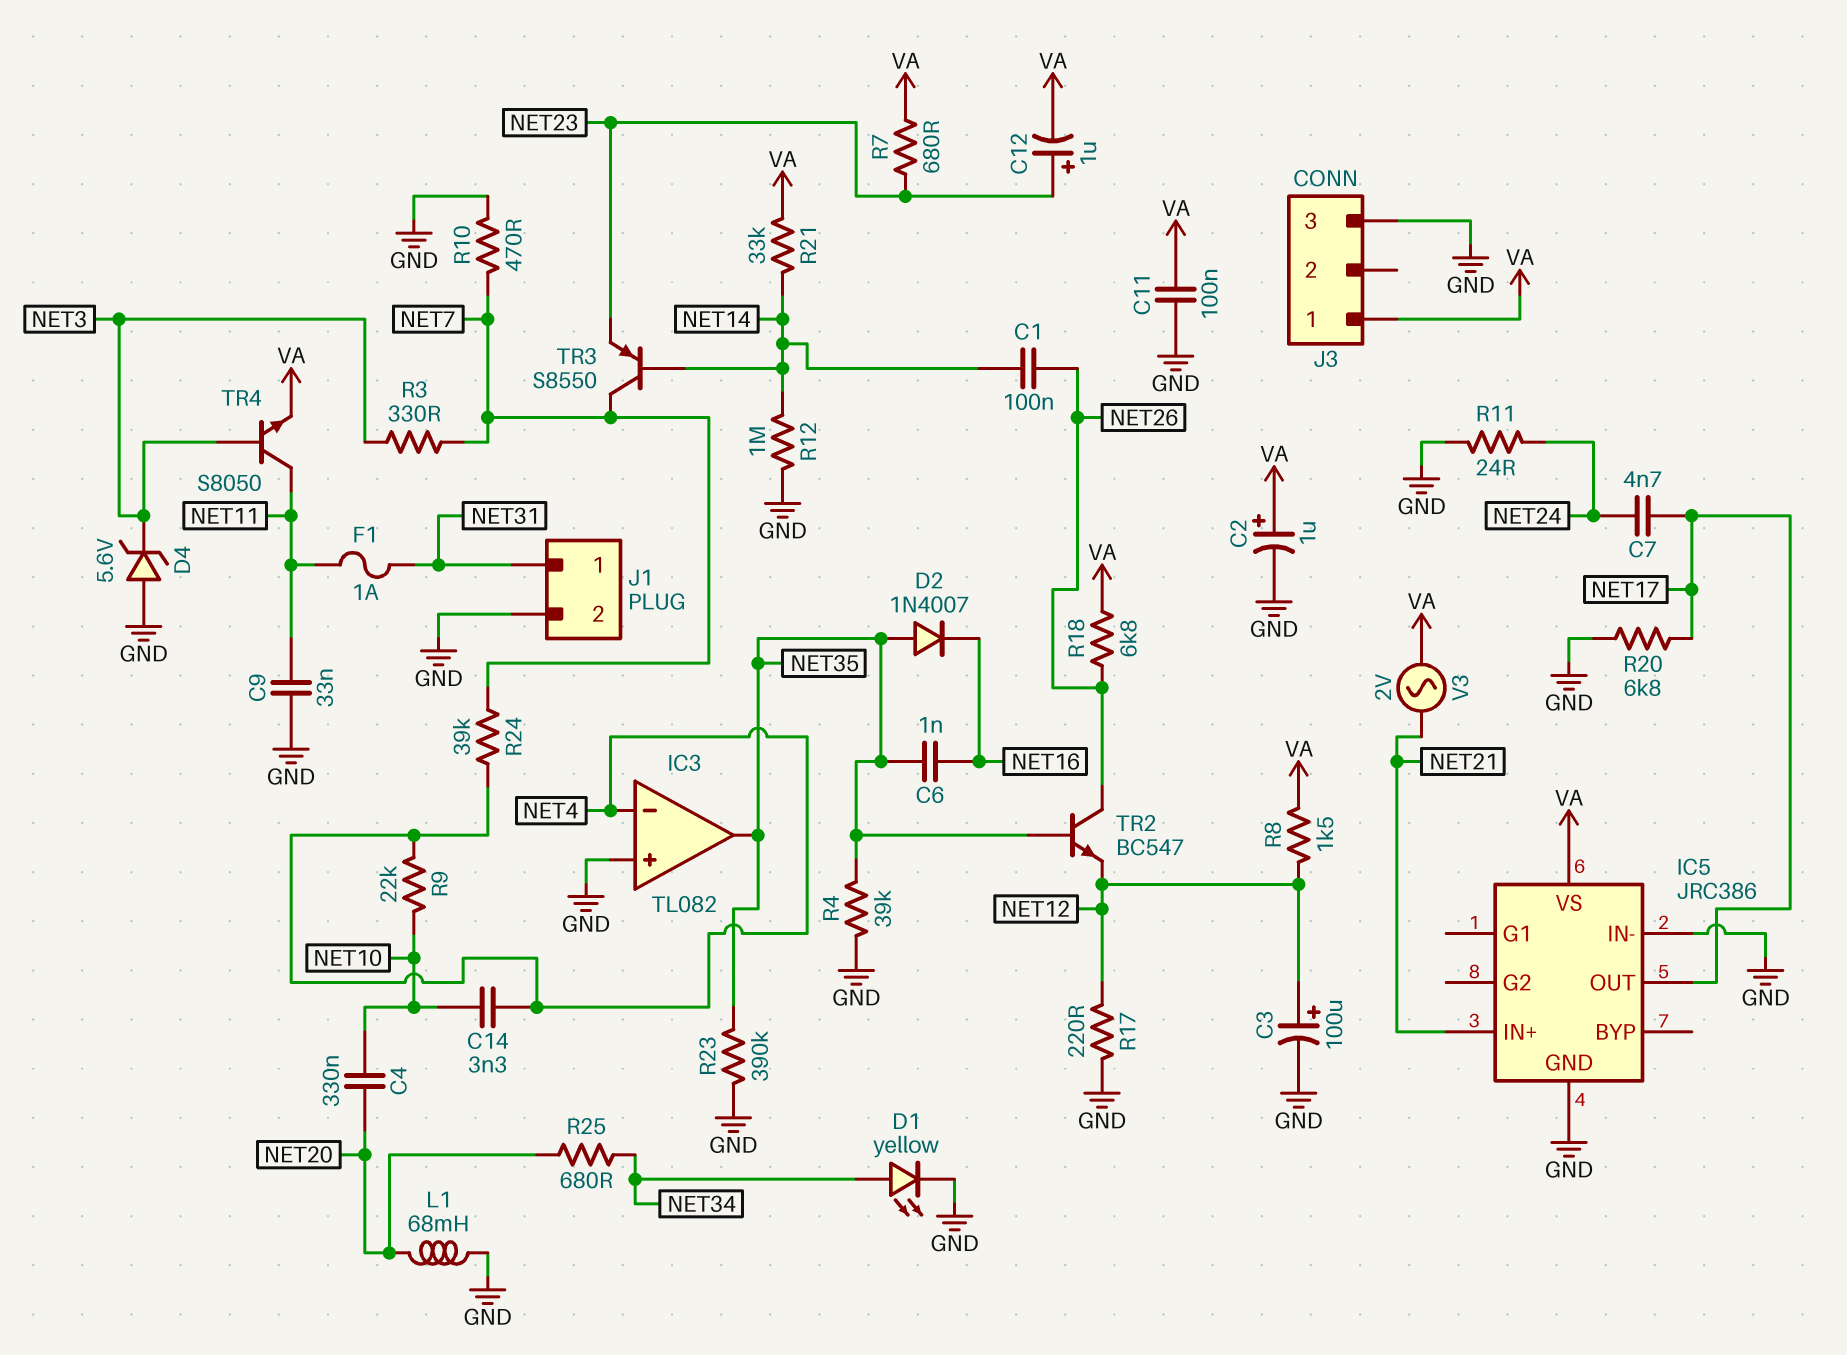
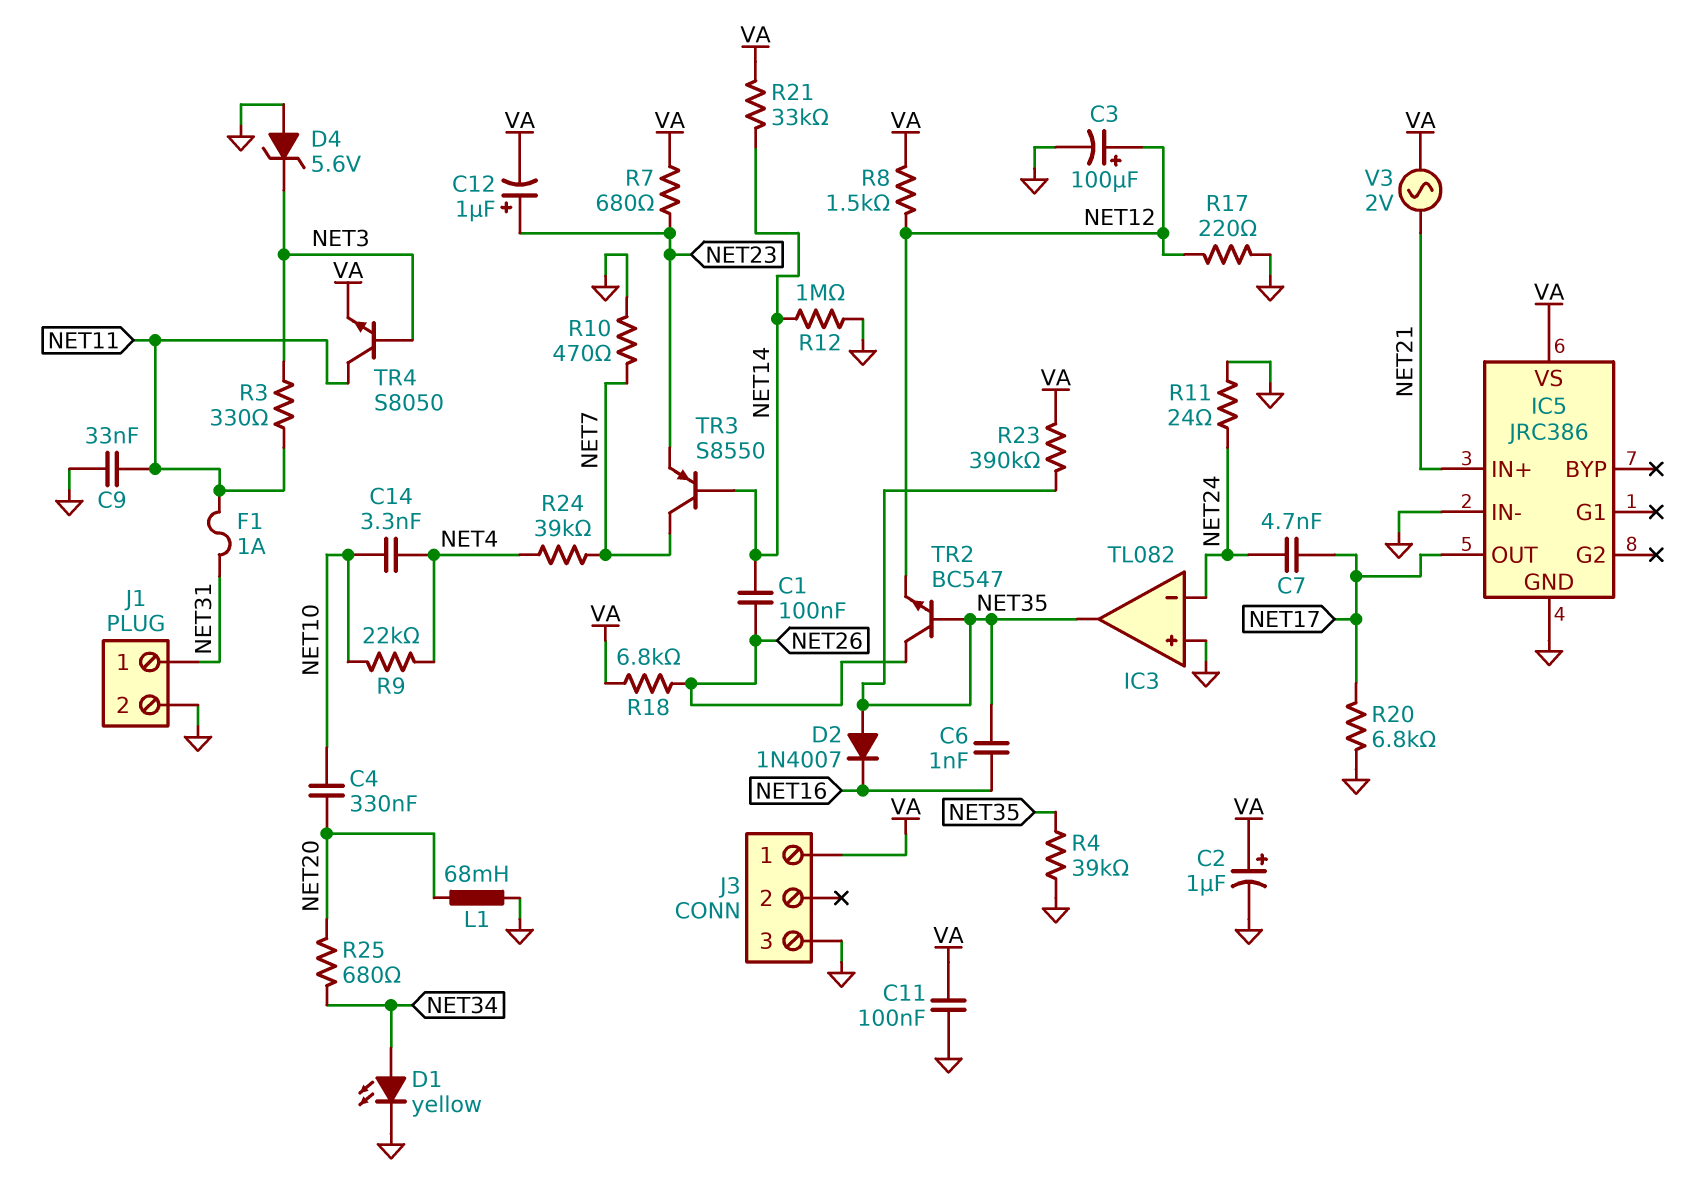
IC3 pin in-: NET4 -> NET24
R3: 330 (NET3, NET7) -> 330 (NET3, NET11)
R23: 390k (GND, NET35) -> 390k (NET35, VA)

